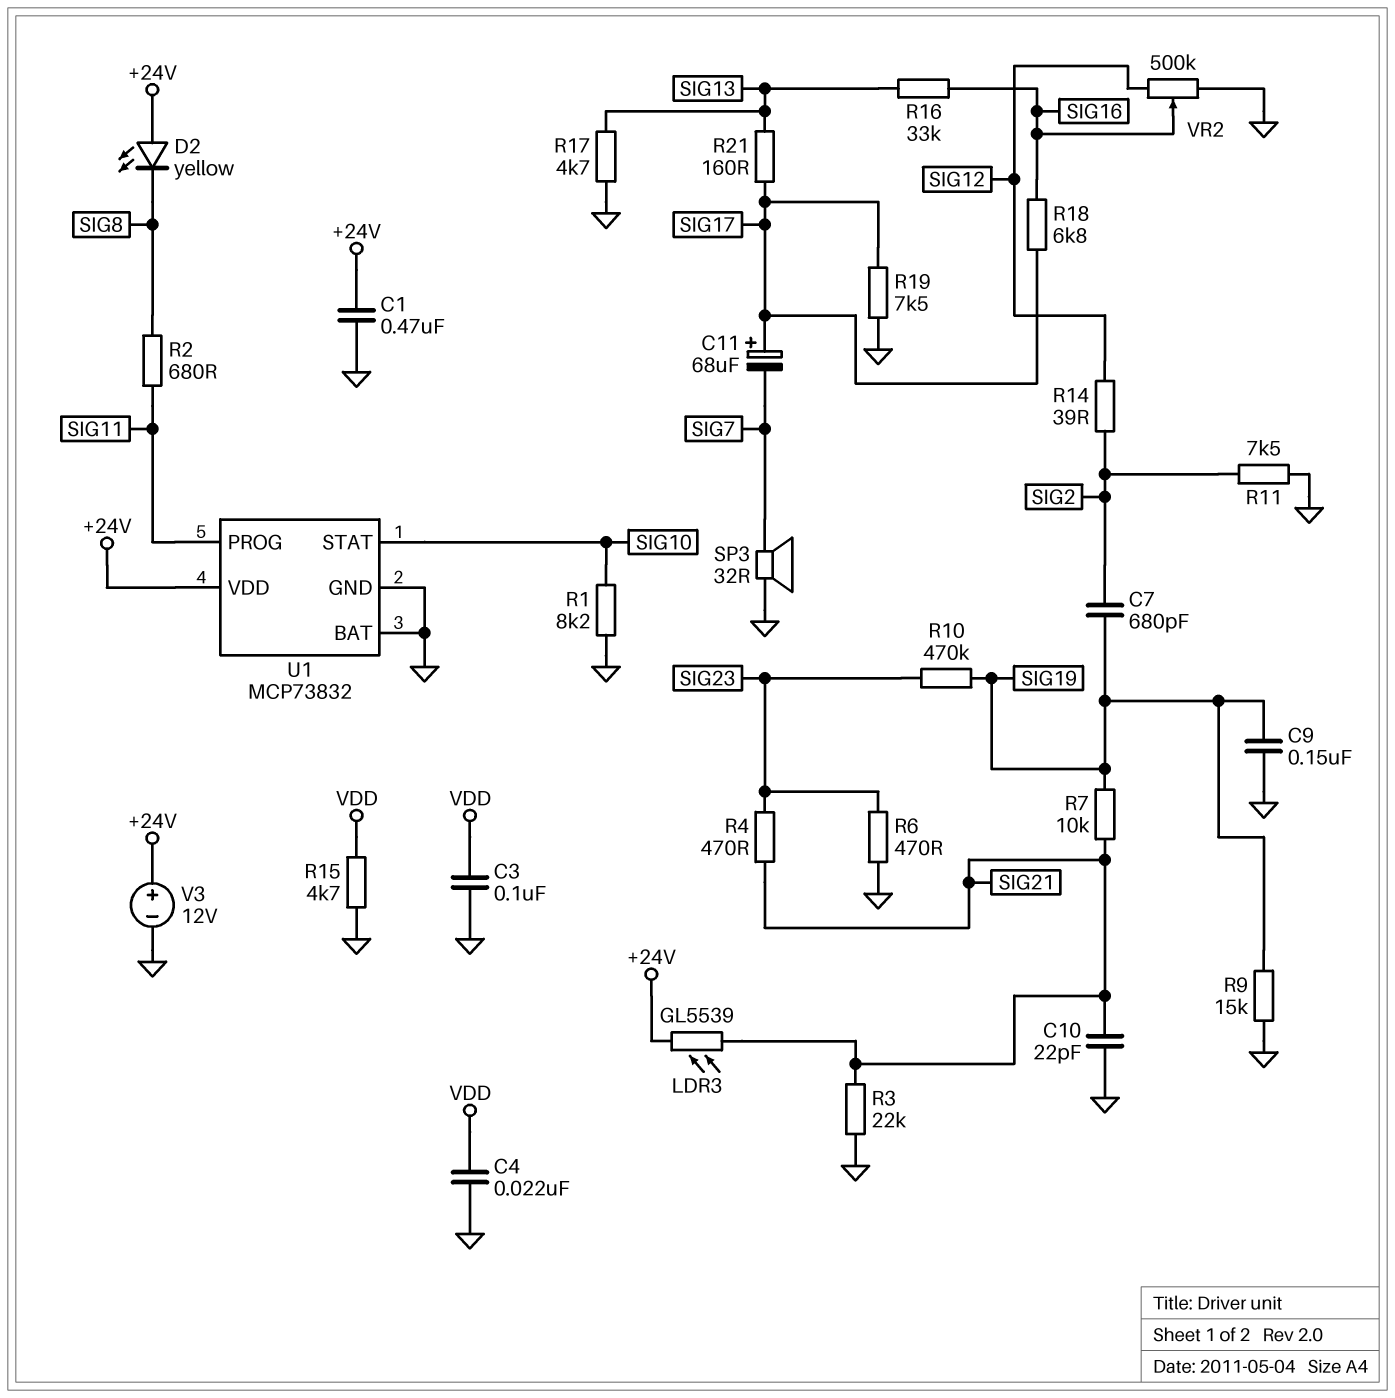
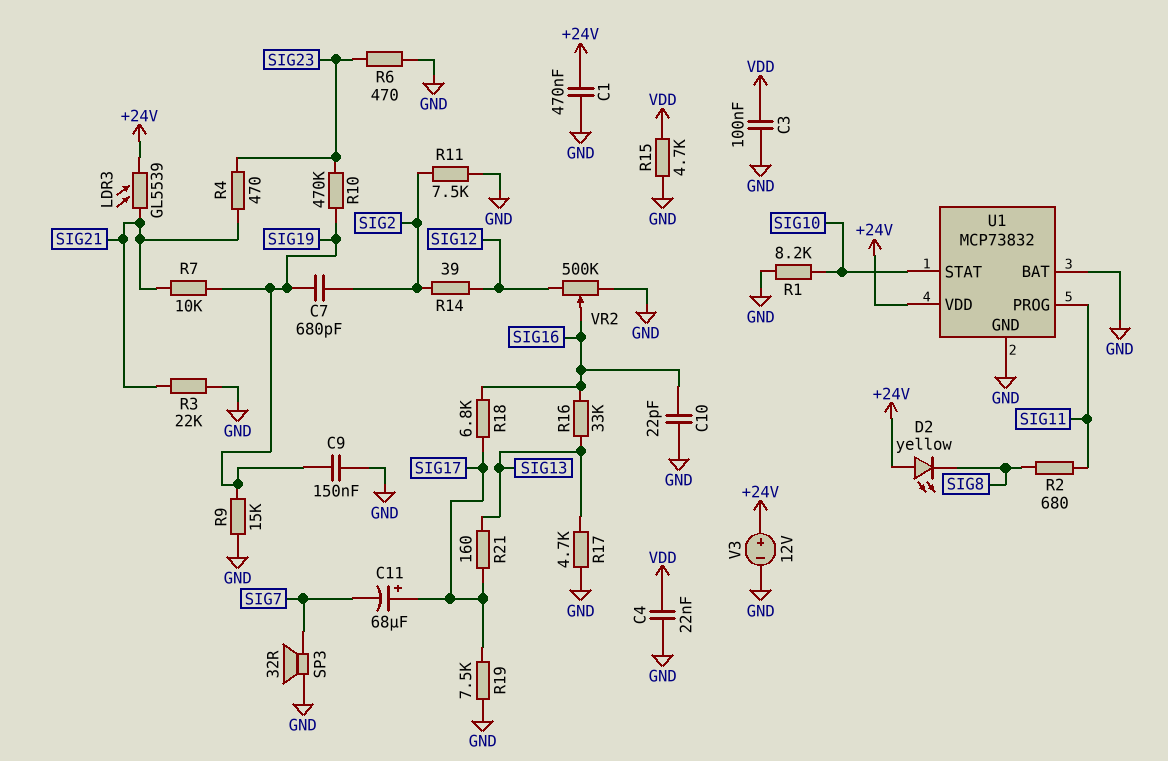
C10: 22pF (GND, SIG21) -> 22pF (GND, SIG16)

